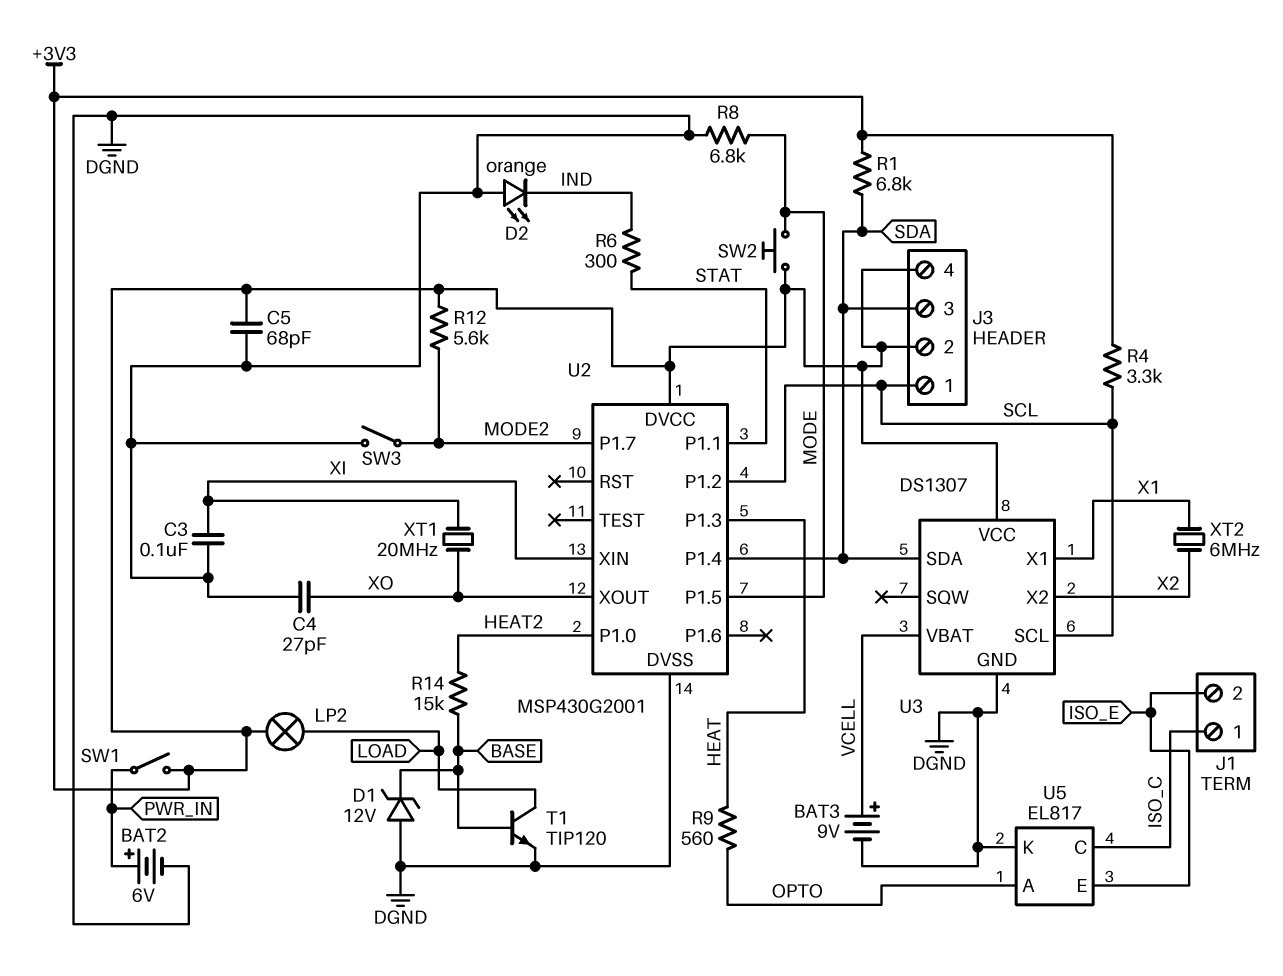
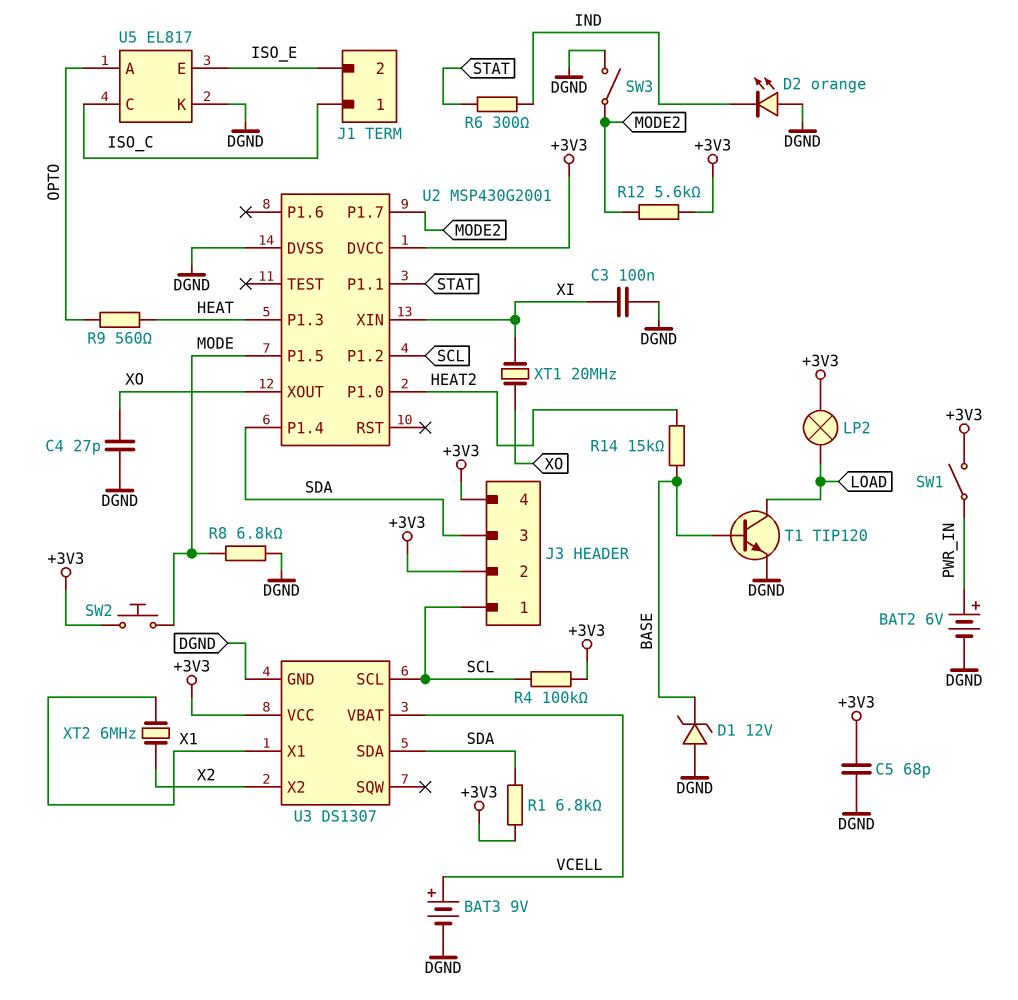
R4: 3.3k (+3V3, SCL) -> 100k (+3V3, SCL)

